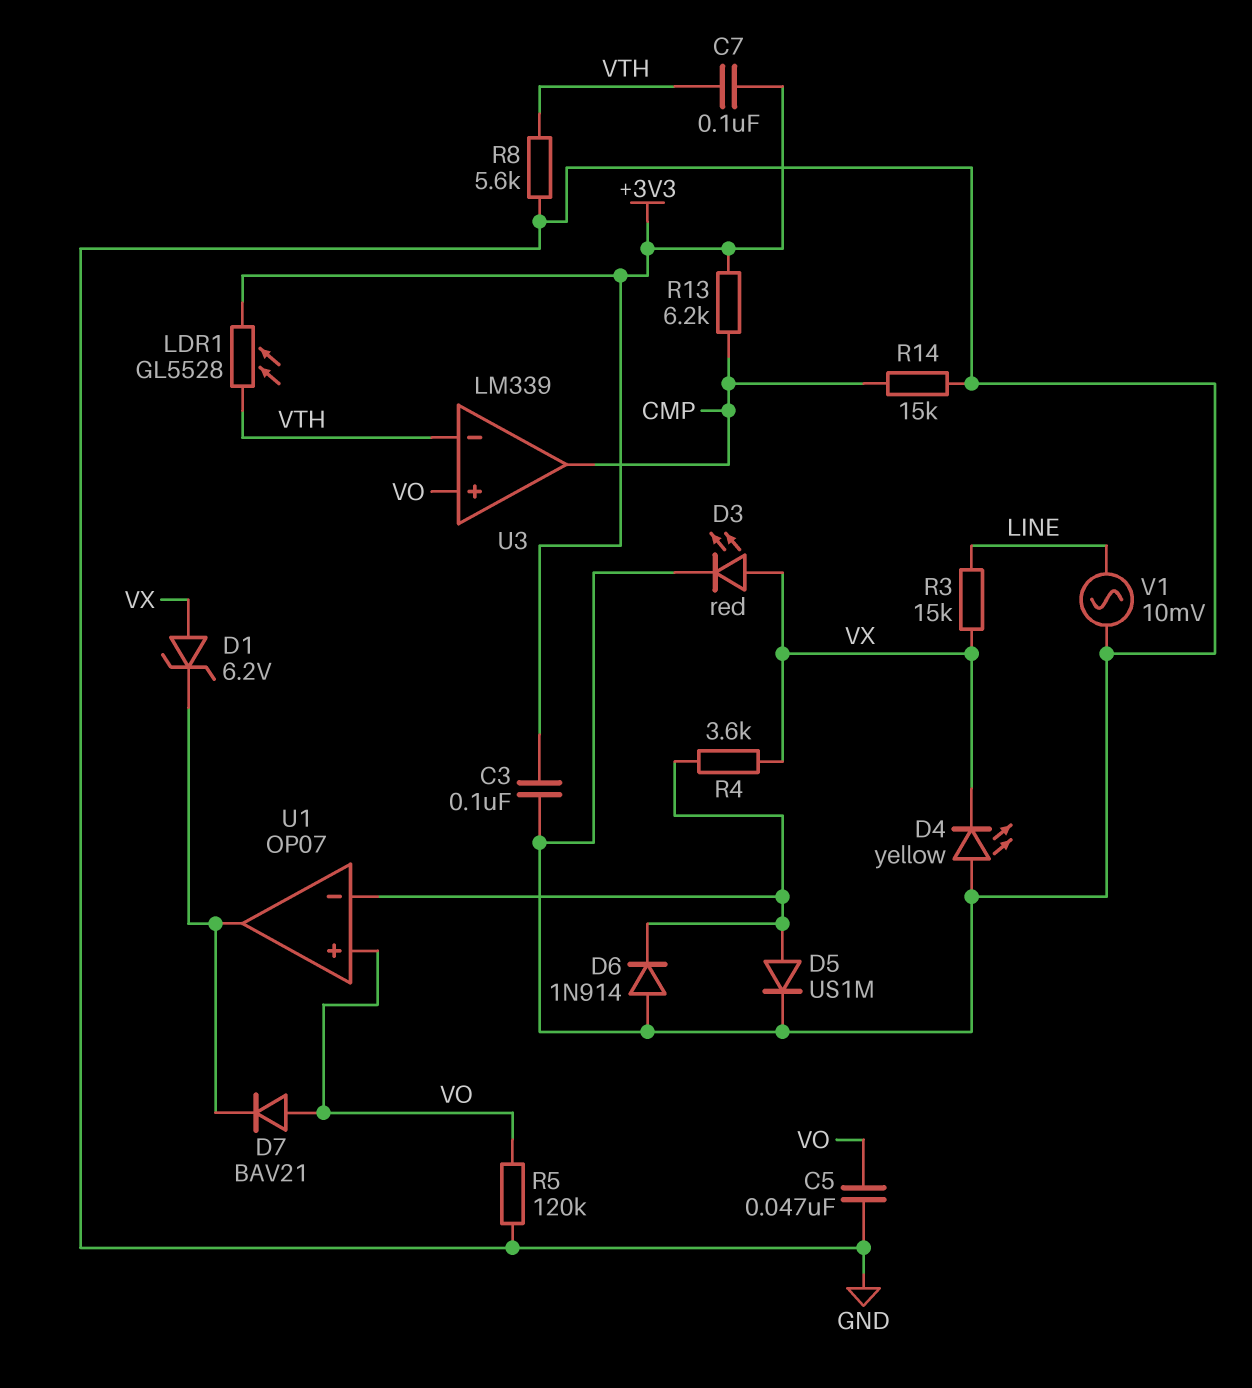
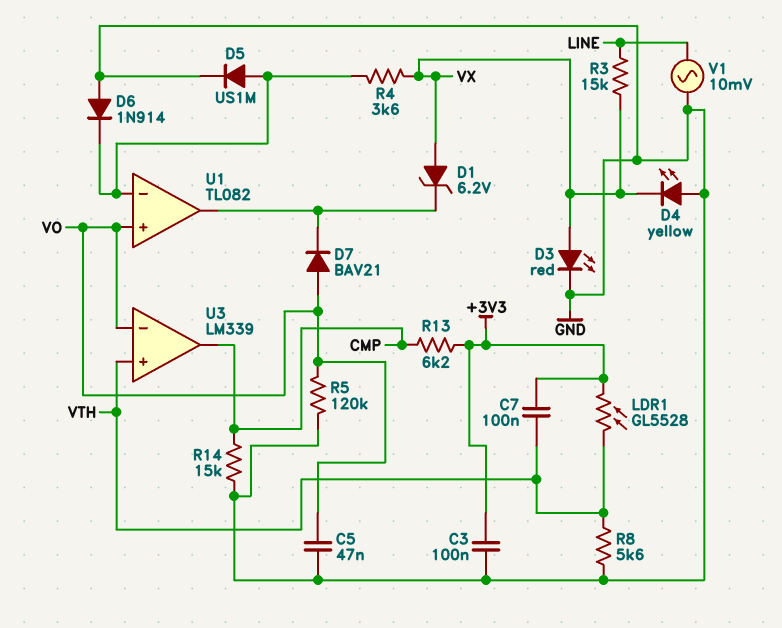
U1: OP07 -> TL082
U3 pin in+: VO -> VTH
U3 pin in-: VTH -> VO

